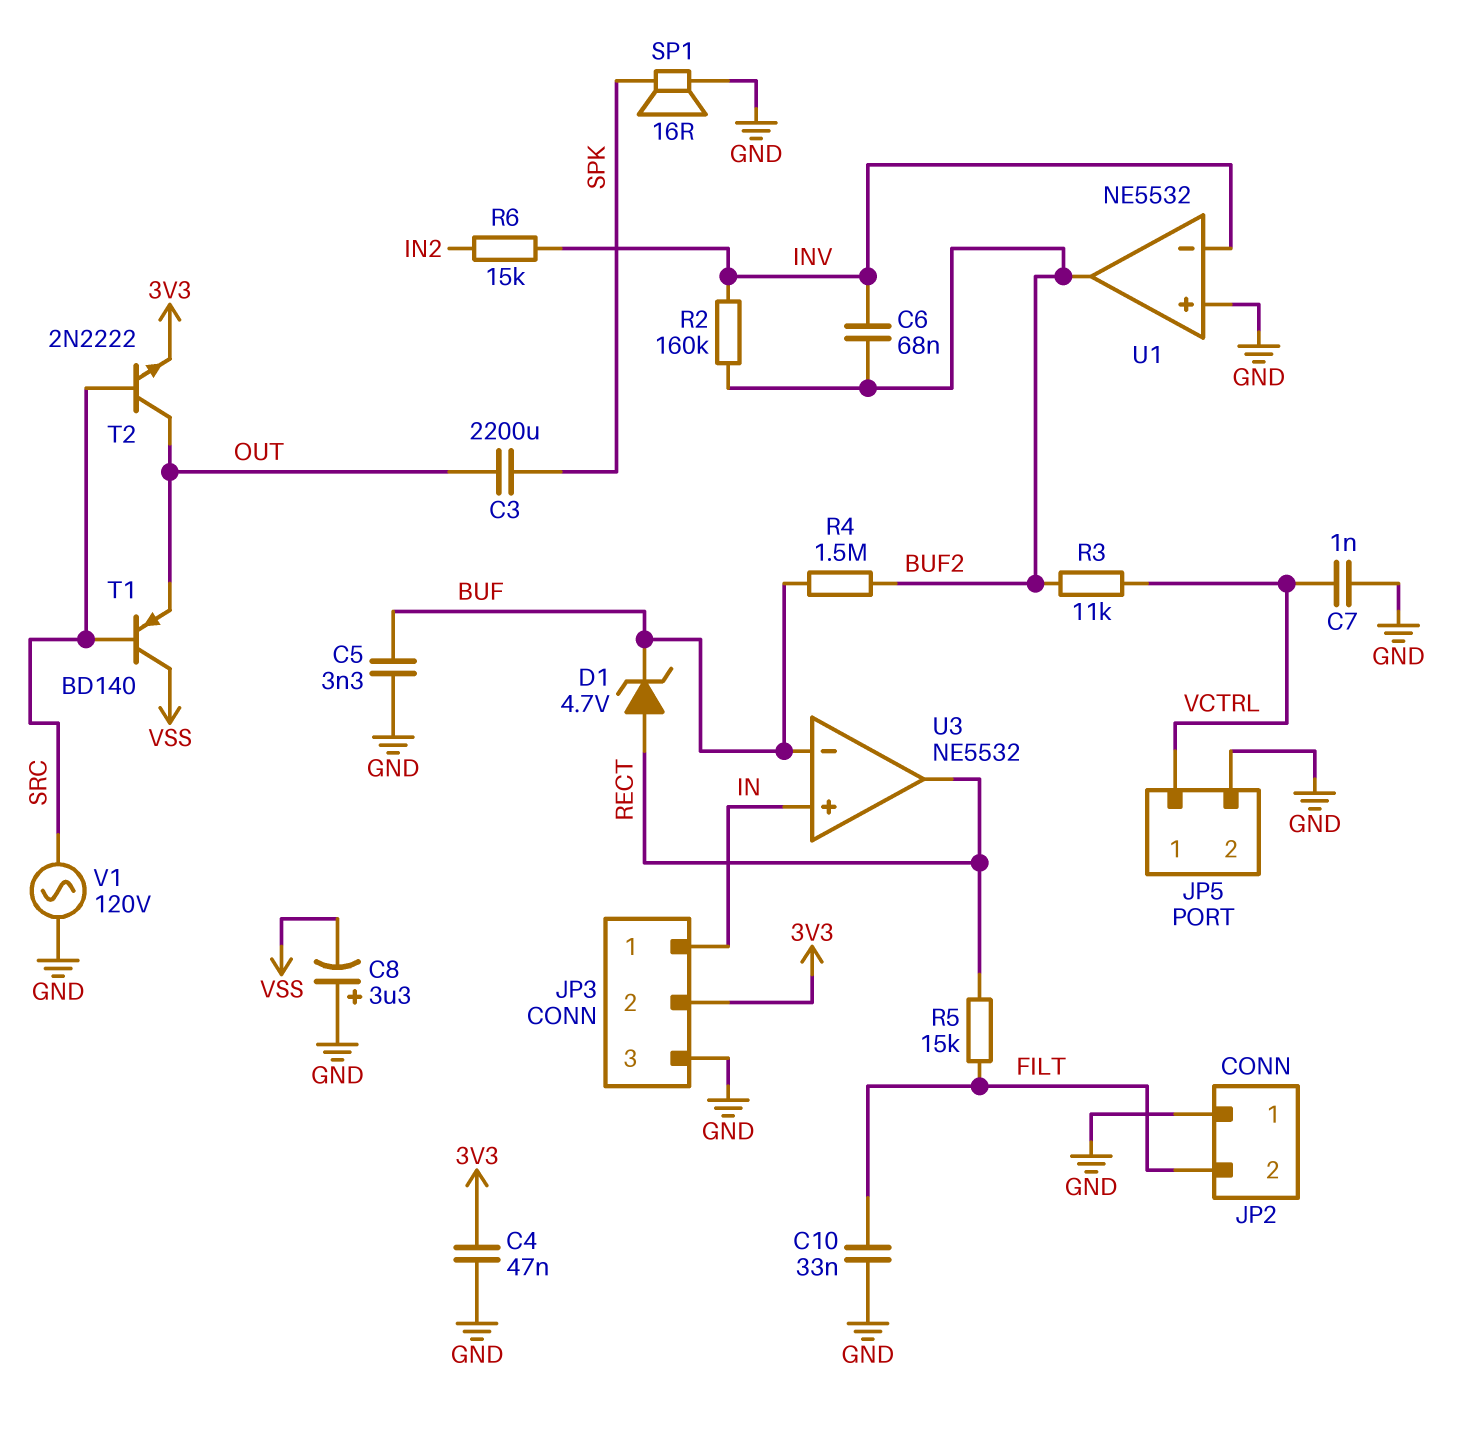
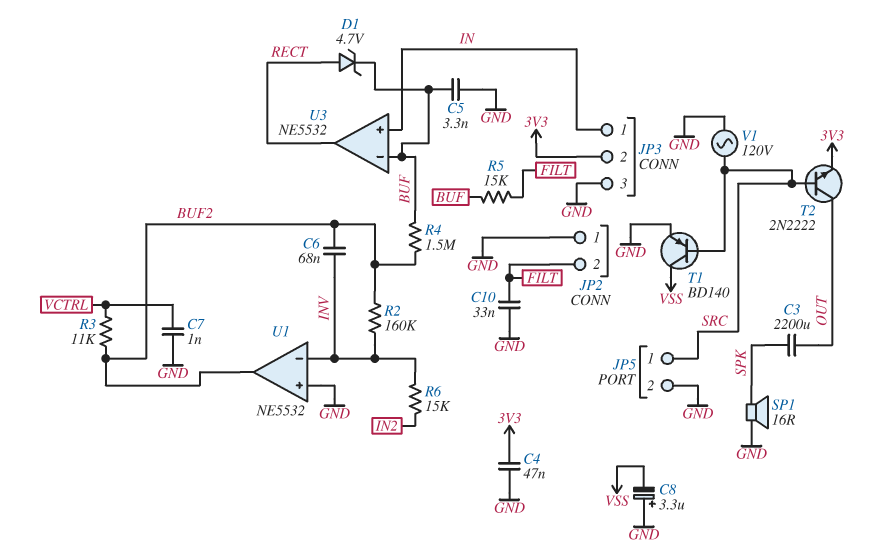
JP5 pin 1: VCTRL -> SRC
R5: 15k (FILT, RECT) -> 15k (BUF, FILT)
T1: PNP BD140 (B SRC, C VSS, E OUT) -> PNP BD140 (B SRC, C VSS, E GND)

